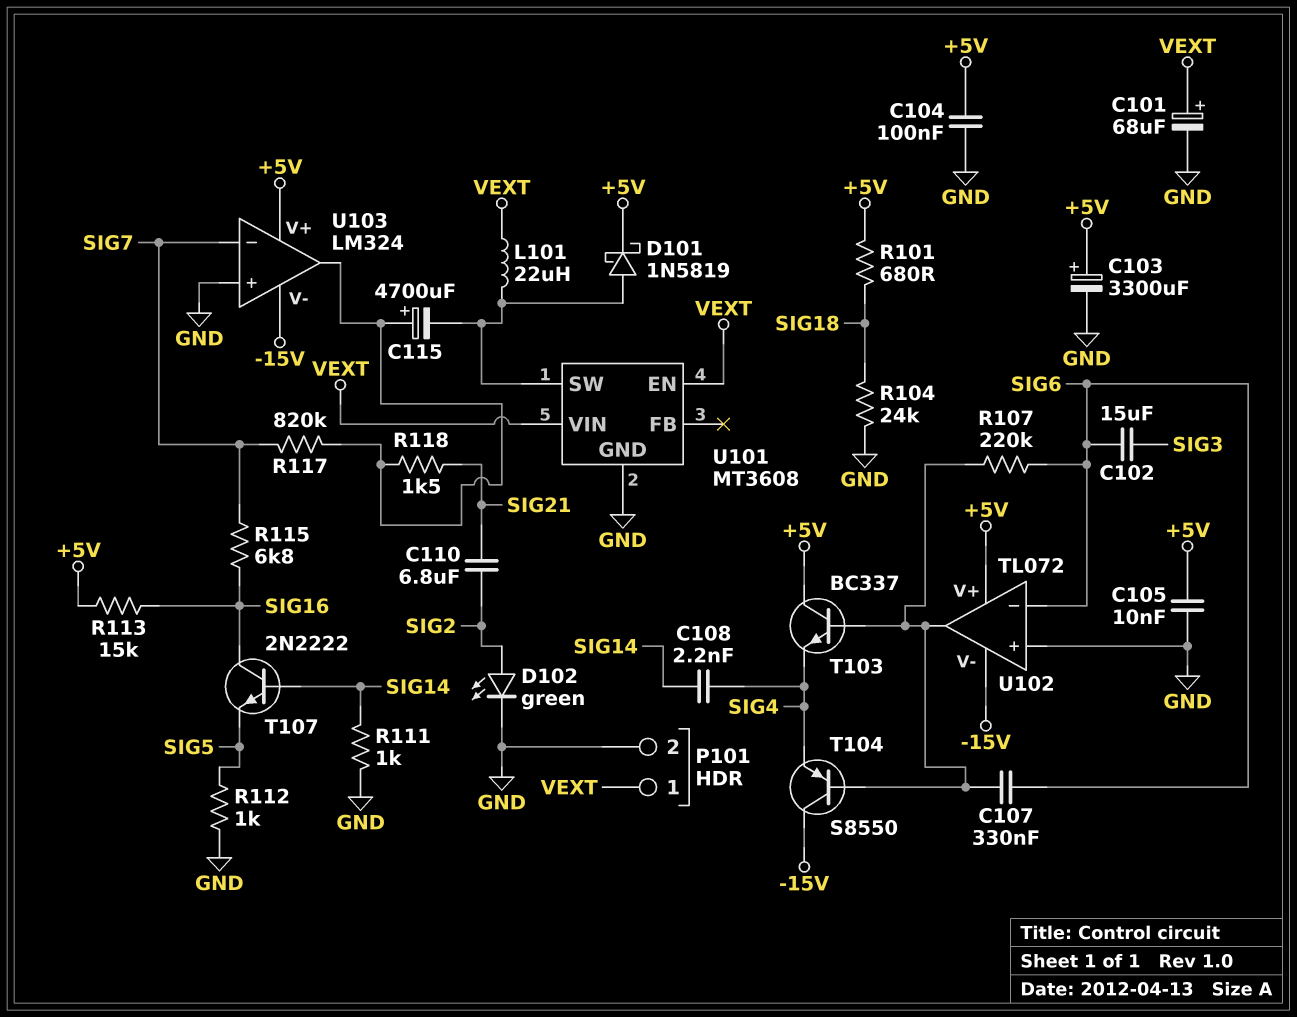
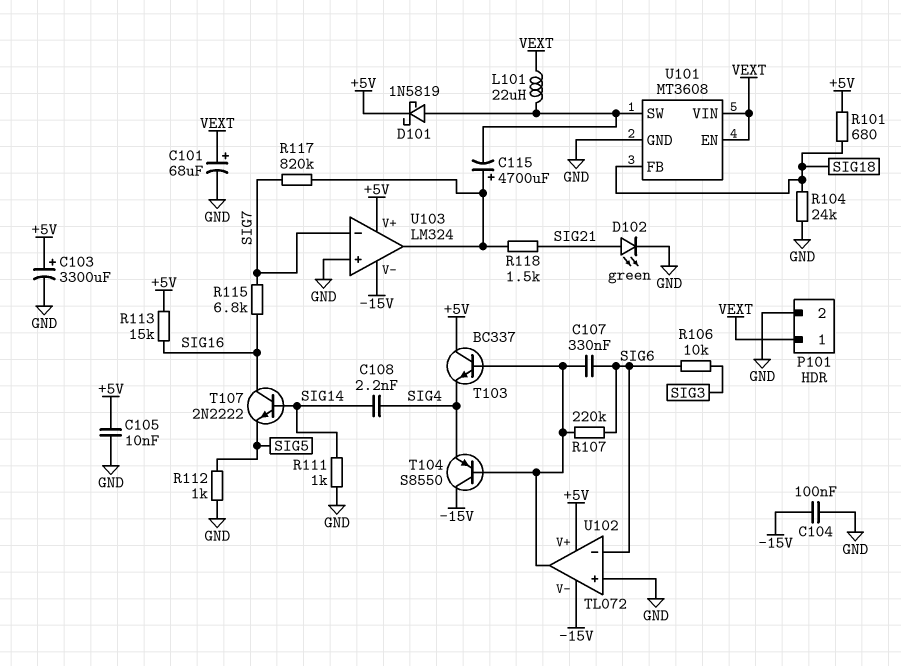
C102: 15uF (SIG3, SIG6) -> none
C104: 100nF (+5V, GND) -> 100nF (-15V, GND)
C110: 6.8uF (SIG2, SIG21) -> none
D102: LED green (A SIG2, K GND) -> LED green (A SIG21, K GND)
R106: none -> 10k (SIG3, SIG6)
U101 pin FB: none -> SIG18

